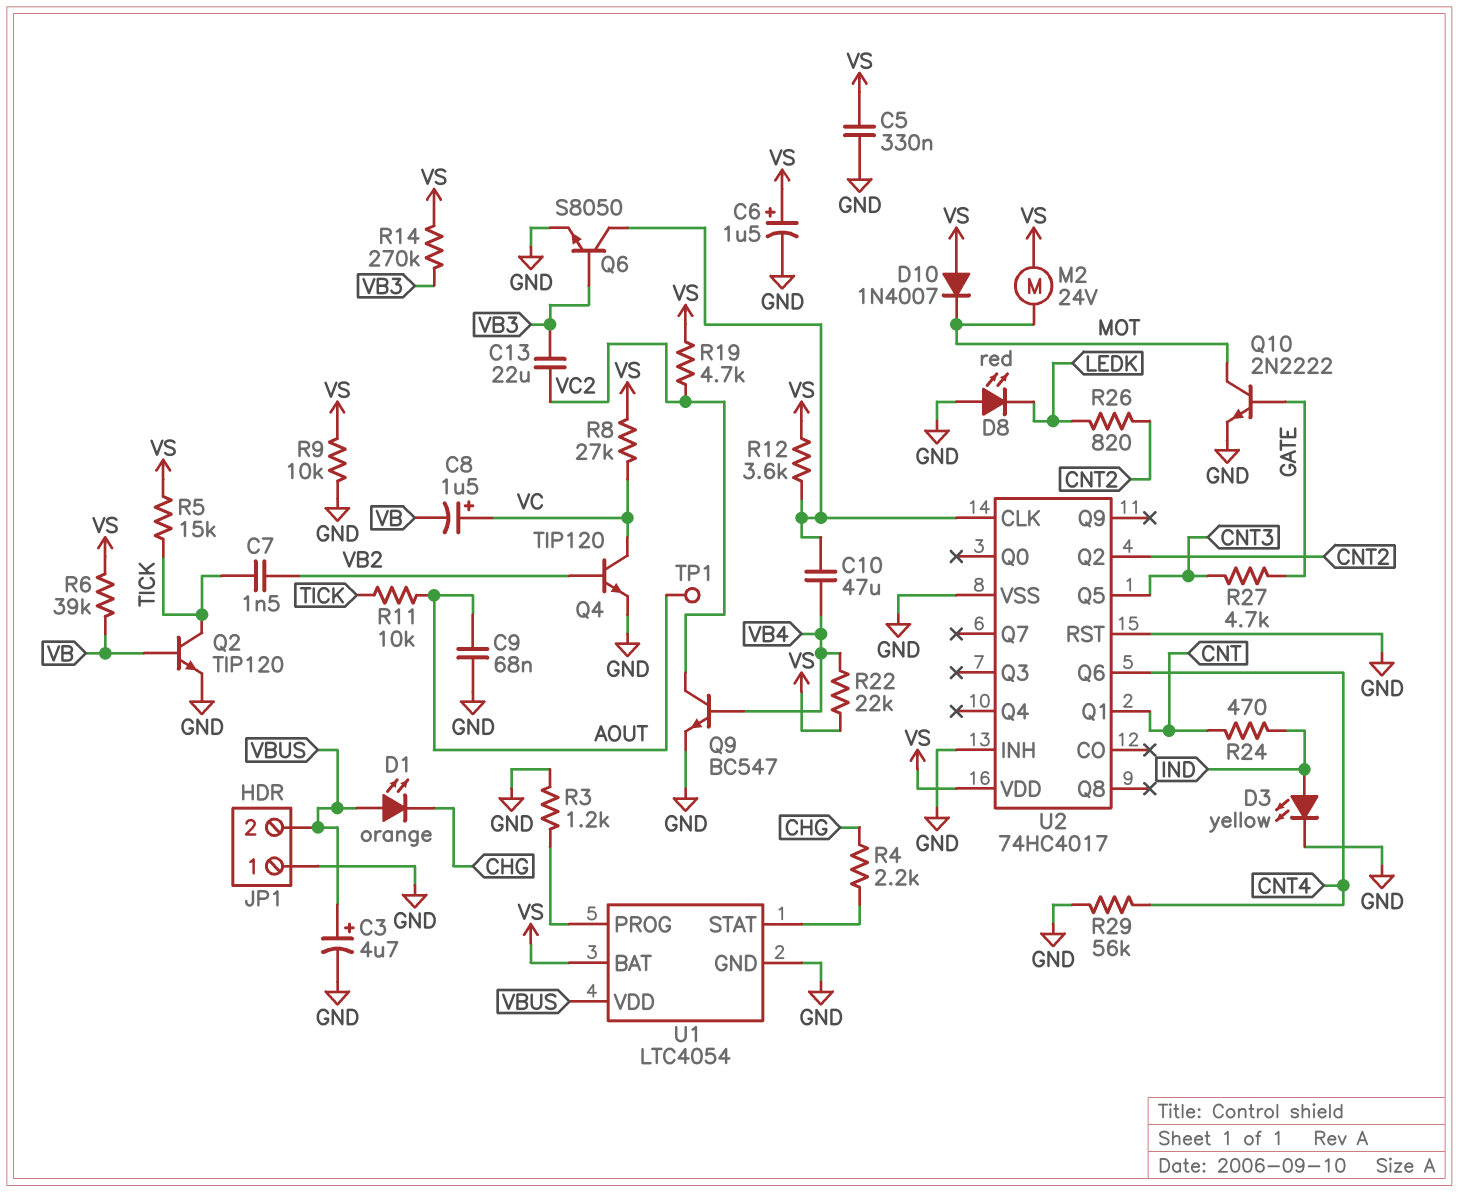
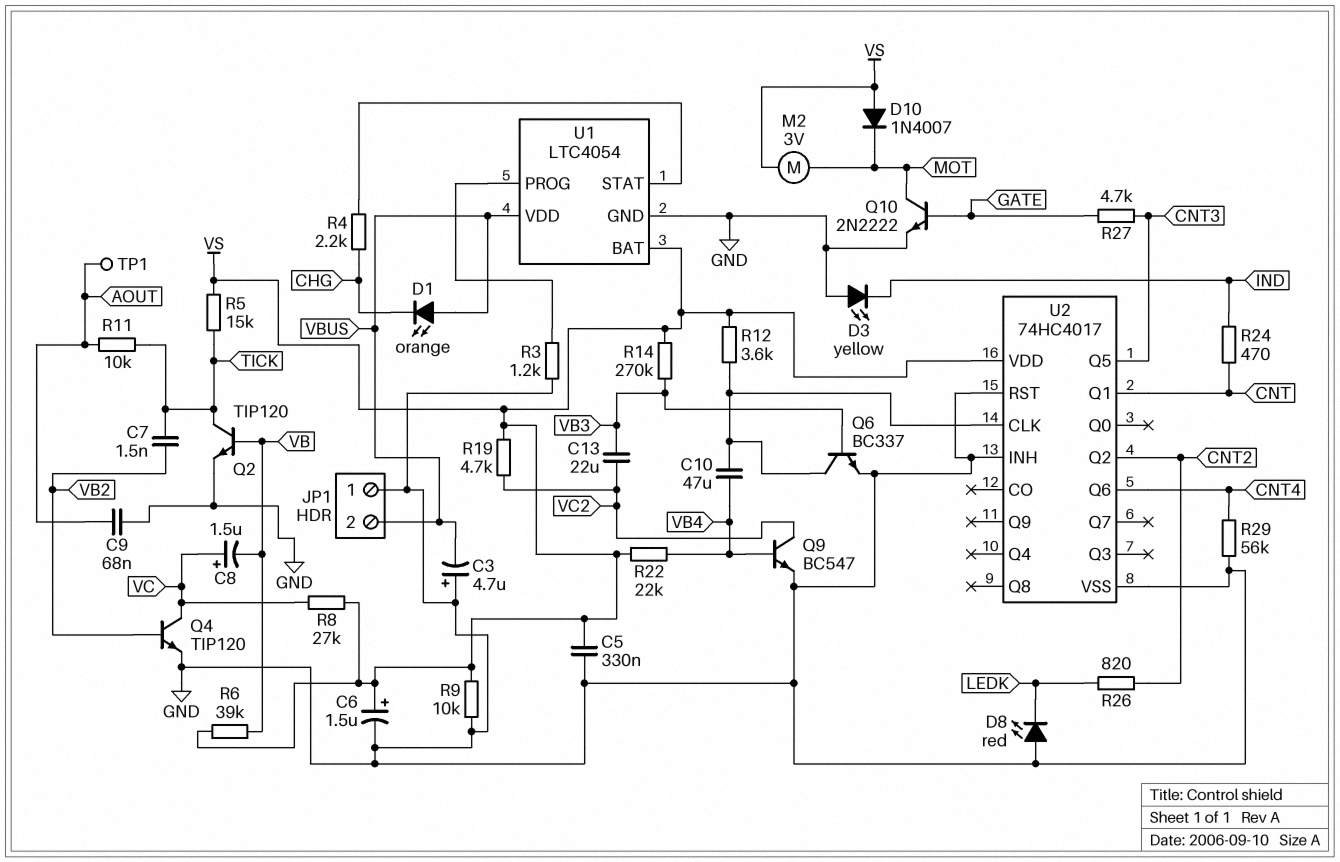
C3: 4.7uF (plus VBUS, minus GND) -> 4.7uF (plus GND, minus VBUS)
D3: LED yellow (A IND, K GND) -> LED yellow (A GND, K IND)
M2: motor 24V (MOT, VS) -> motor 3V (MOT, VS)
Q6: NPN S8050 (B VB3, C U2/CLK, E GND) -> NPN BC337 (B VB3, C U2/CLK, E GND)

